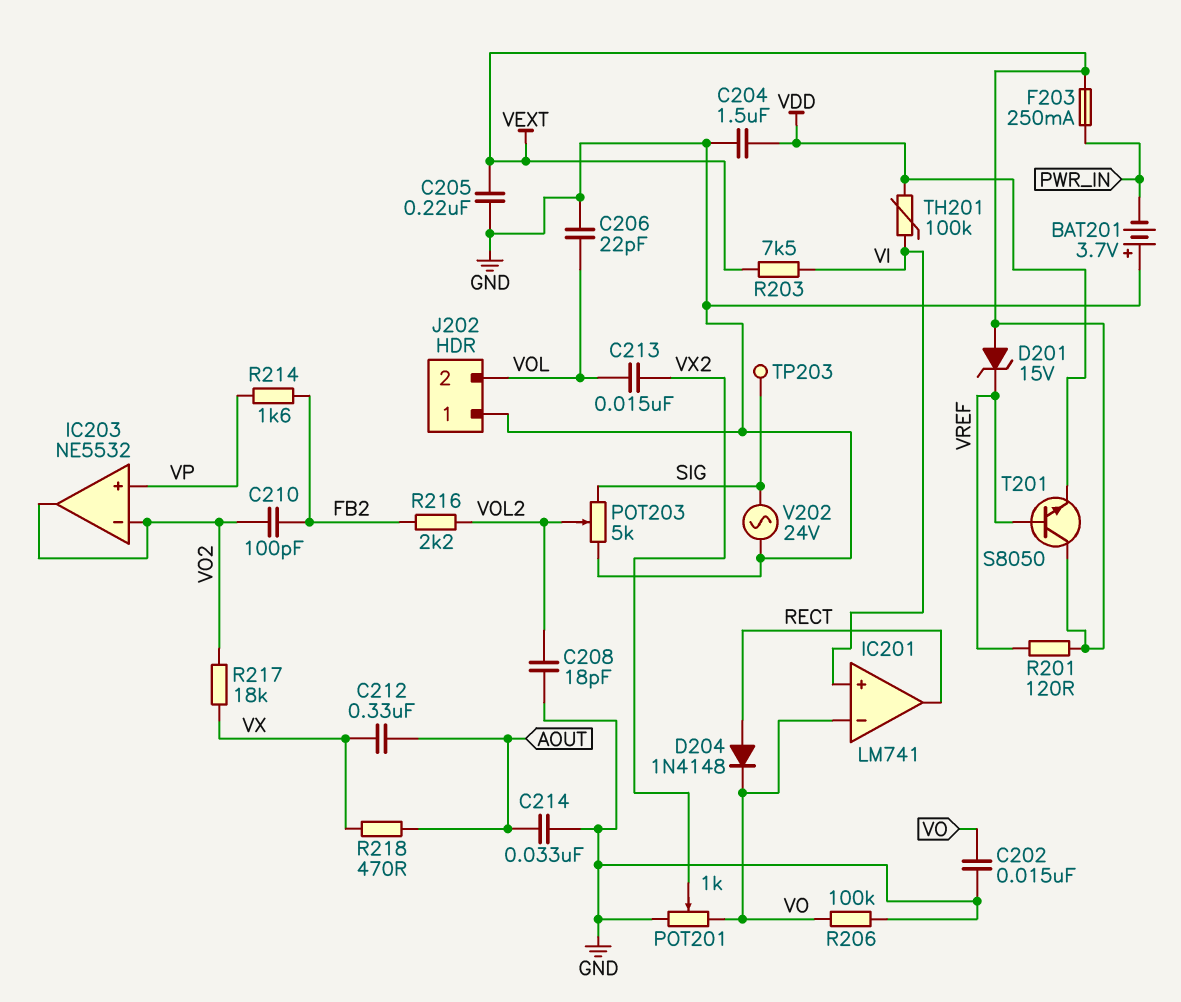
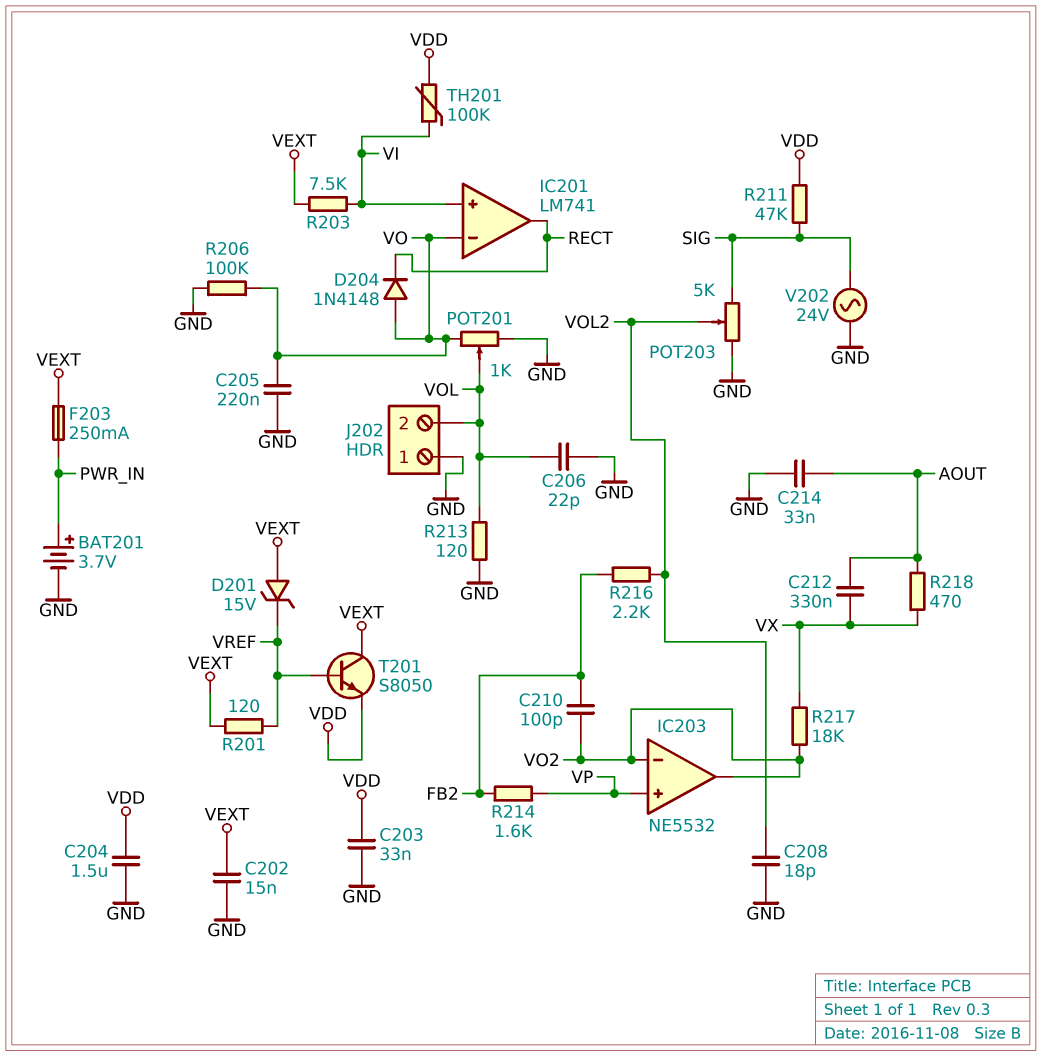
BAT201: 3.7V (plus GND, minus PWR_IN) -> 3.7V (plus PWR_IN, minus GND)
C202: 15nF (GND, VO) -> 15nF (GND, VEXT)
C203: none -> 33nF (GND, VDD)
C205: 220nF (GND, VEXT) -> 220nF (GND, VO)
C213: 15nF (VOL, VX2) -> none
D204: diode 1N4148 (A RECT, K VO) -> diode 1N4148 (A VO, K RECT)
POT201: 1k (GND, VO, wiper VX2) -> 1k (GND, VO, wiper VOL)
R211: none -> 47k (SIG, VDD)
R213: none -> 120 (GND, VOL)
TP203: test point (SIG) -> none

